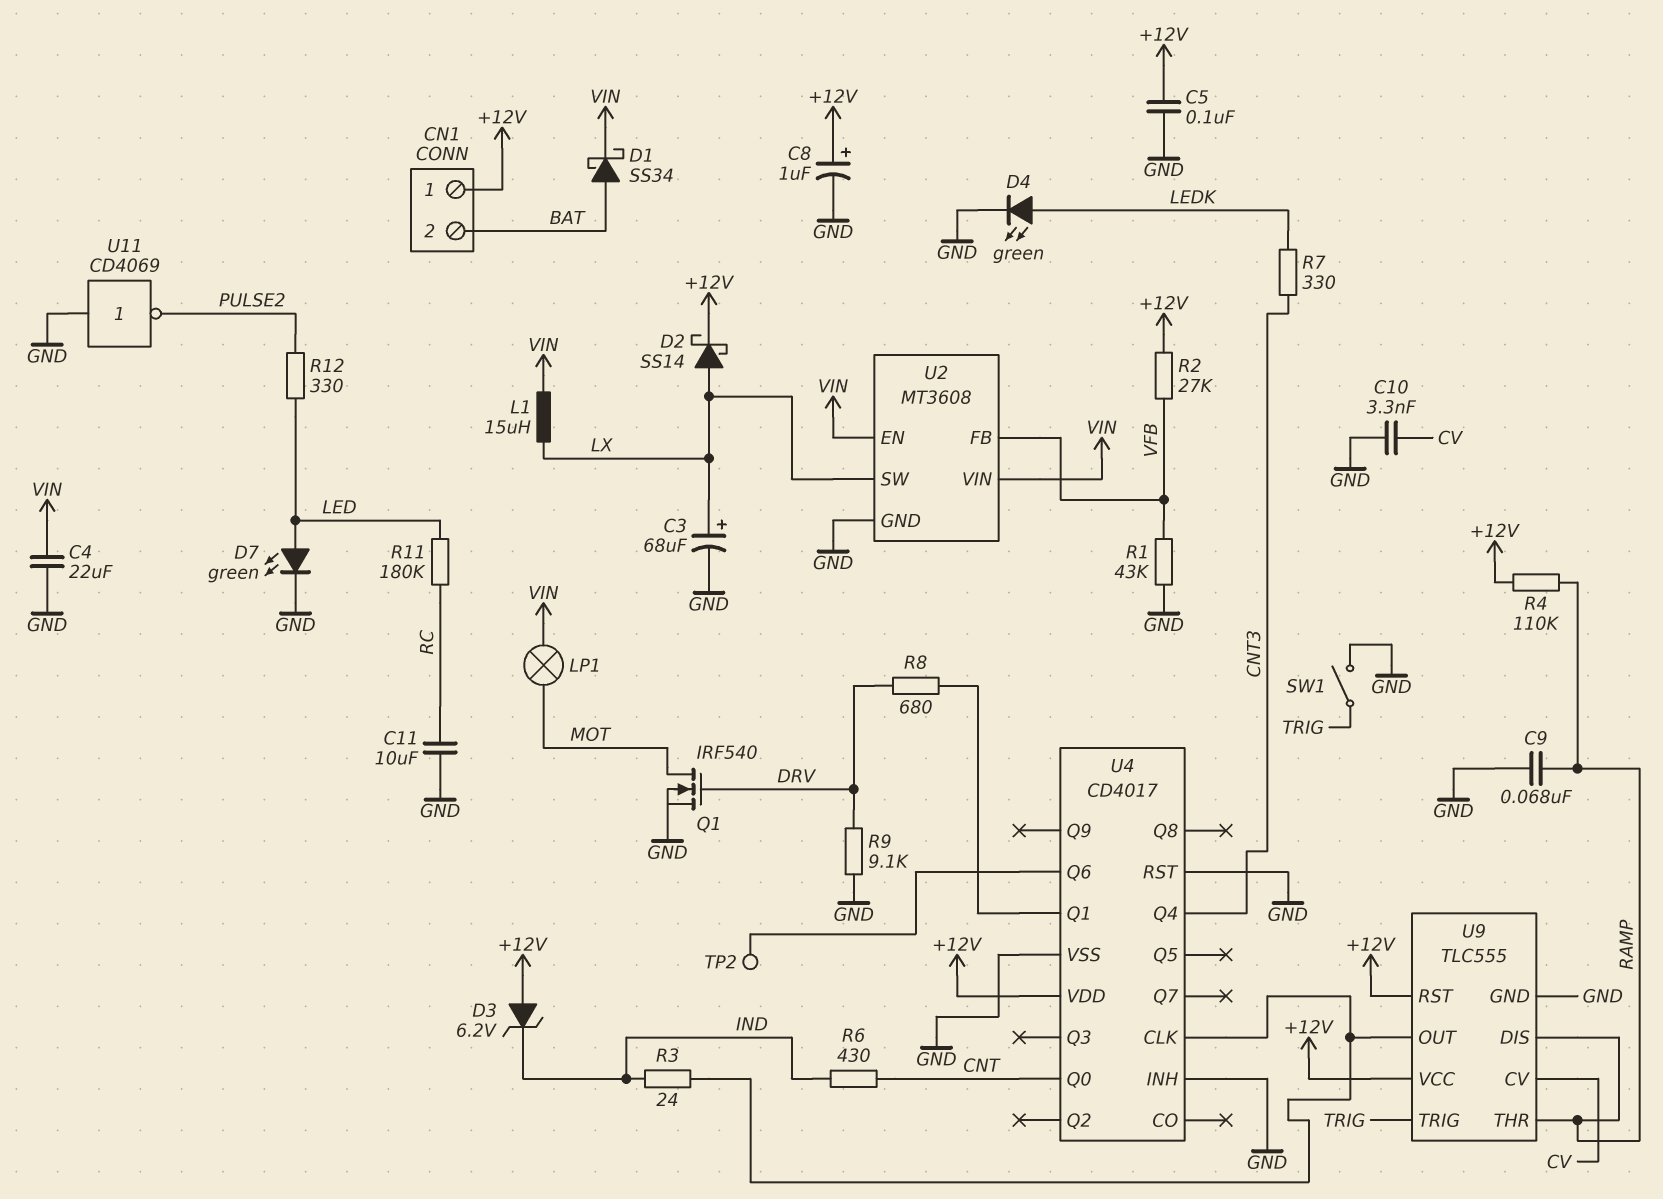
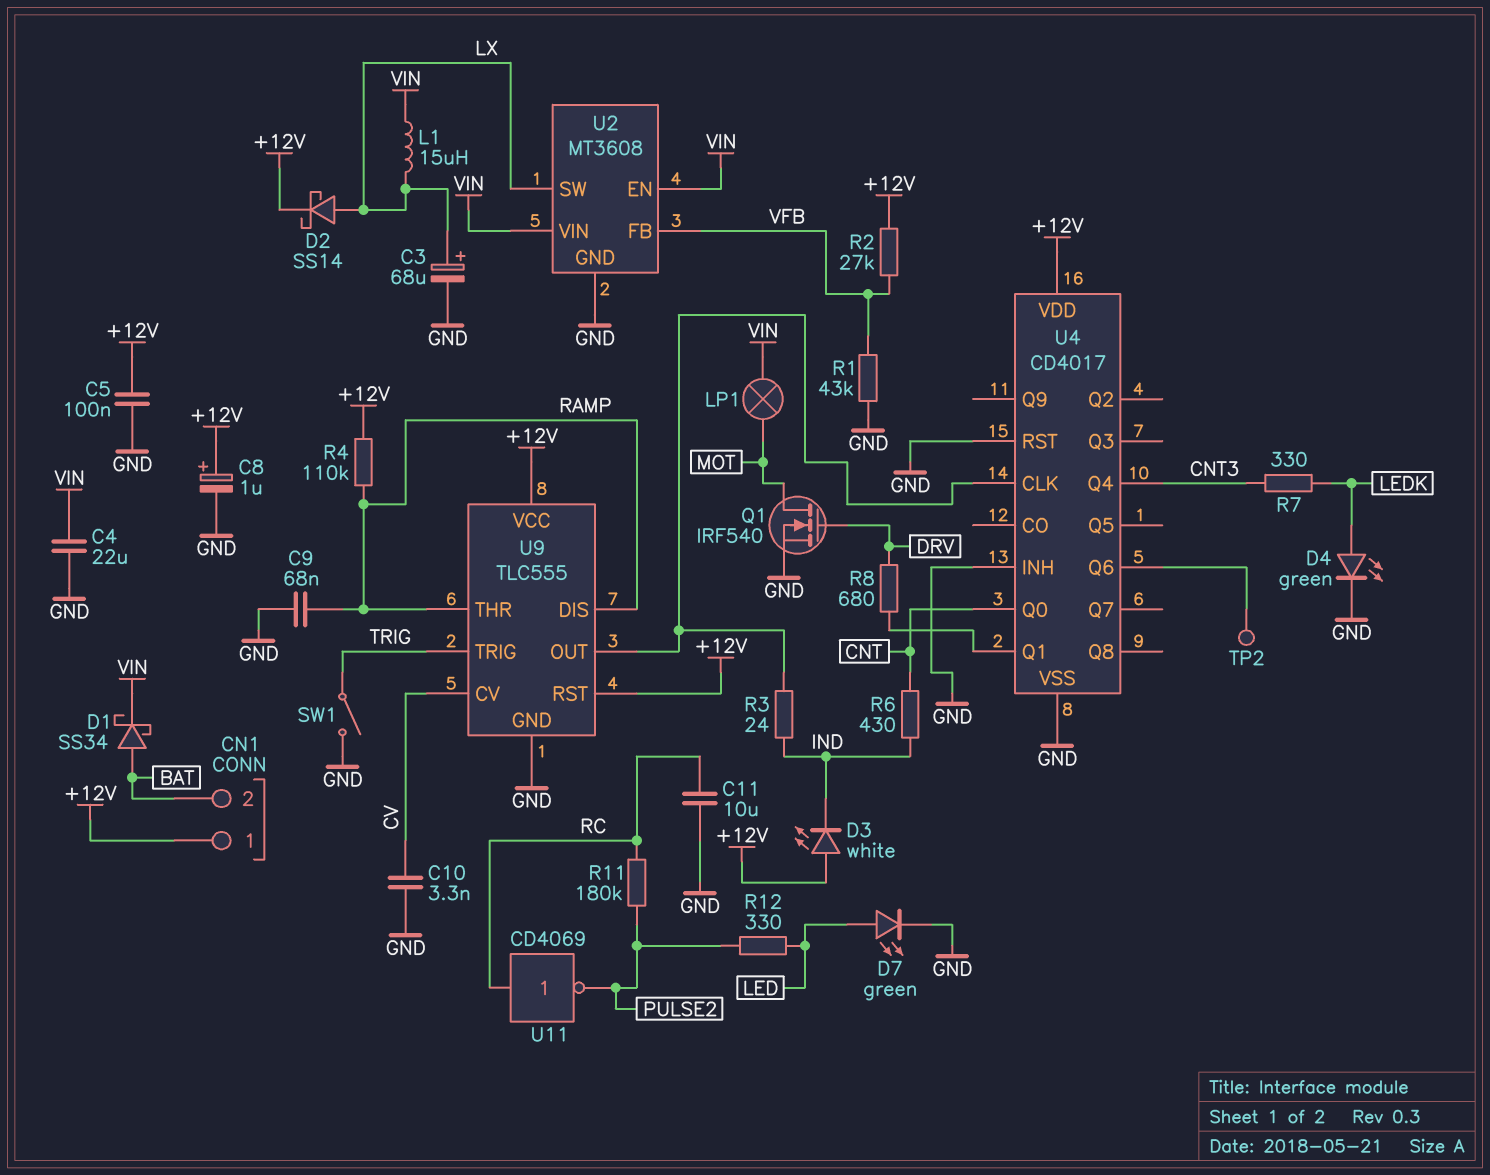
D3: zener 6.2V (A +12V, K IND) -> LED white (A +12V, K IND)
R9: 9.1k (DRV, GND) -> none
R11: 180k (LED, RC) -> 180k (PULSE2, RC)
U11: NOT CD4069 (in GND, out PULSE2) -> NOT CD4069 (in RC, out PULSE2)

